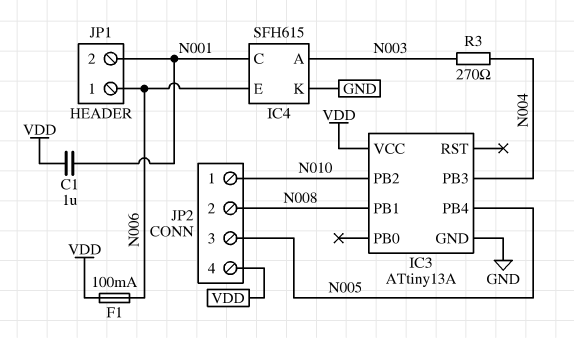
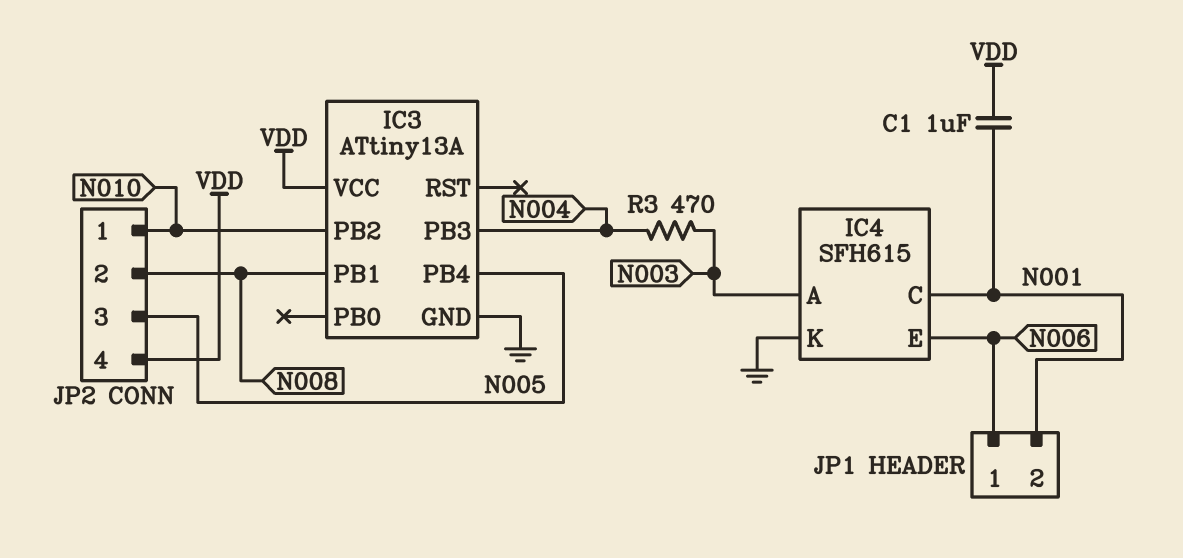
F1: 100mA (N006, VDD) -> none
R3: 270 (N003, N004) -> 470 (N003, N004)

